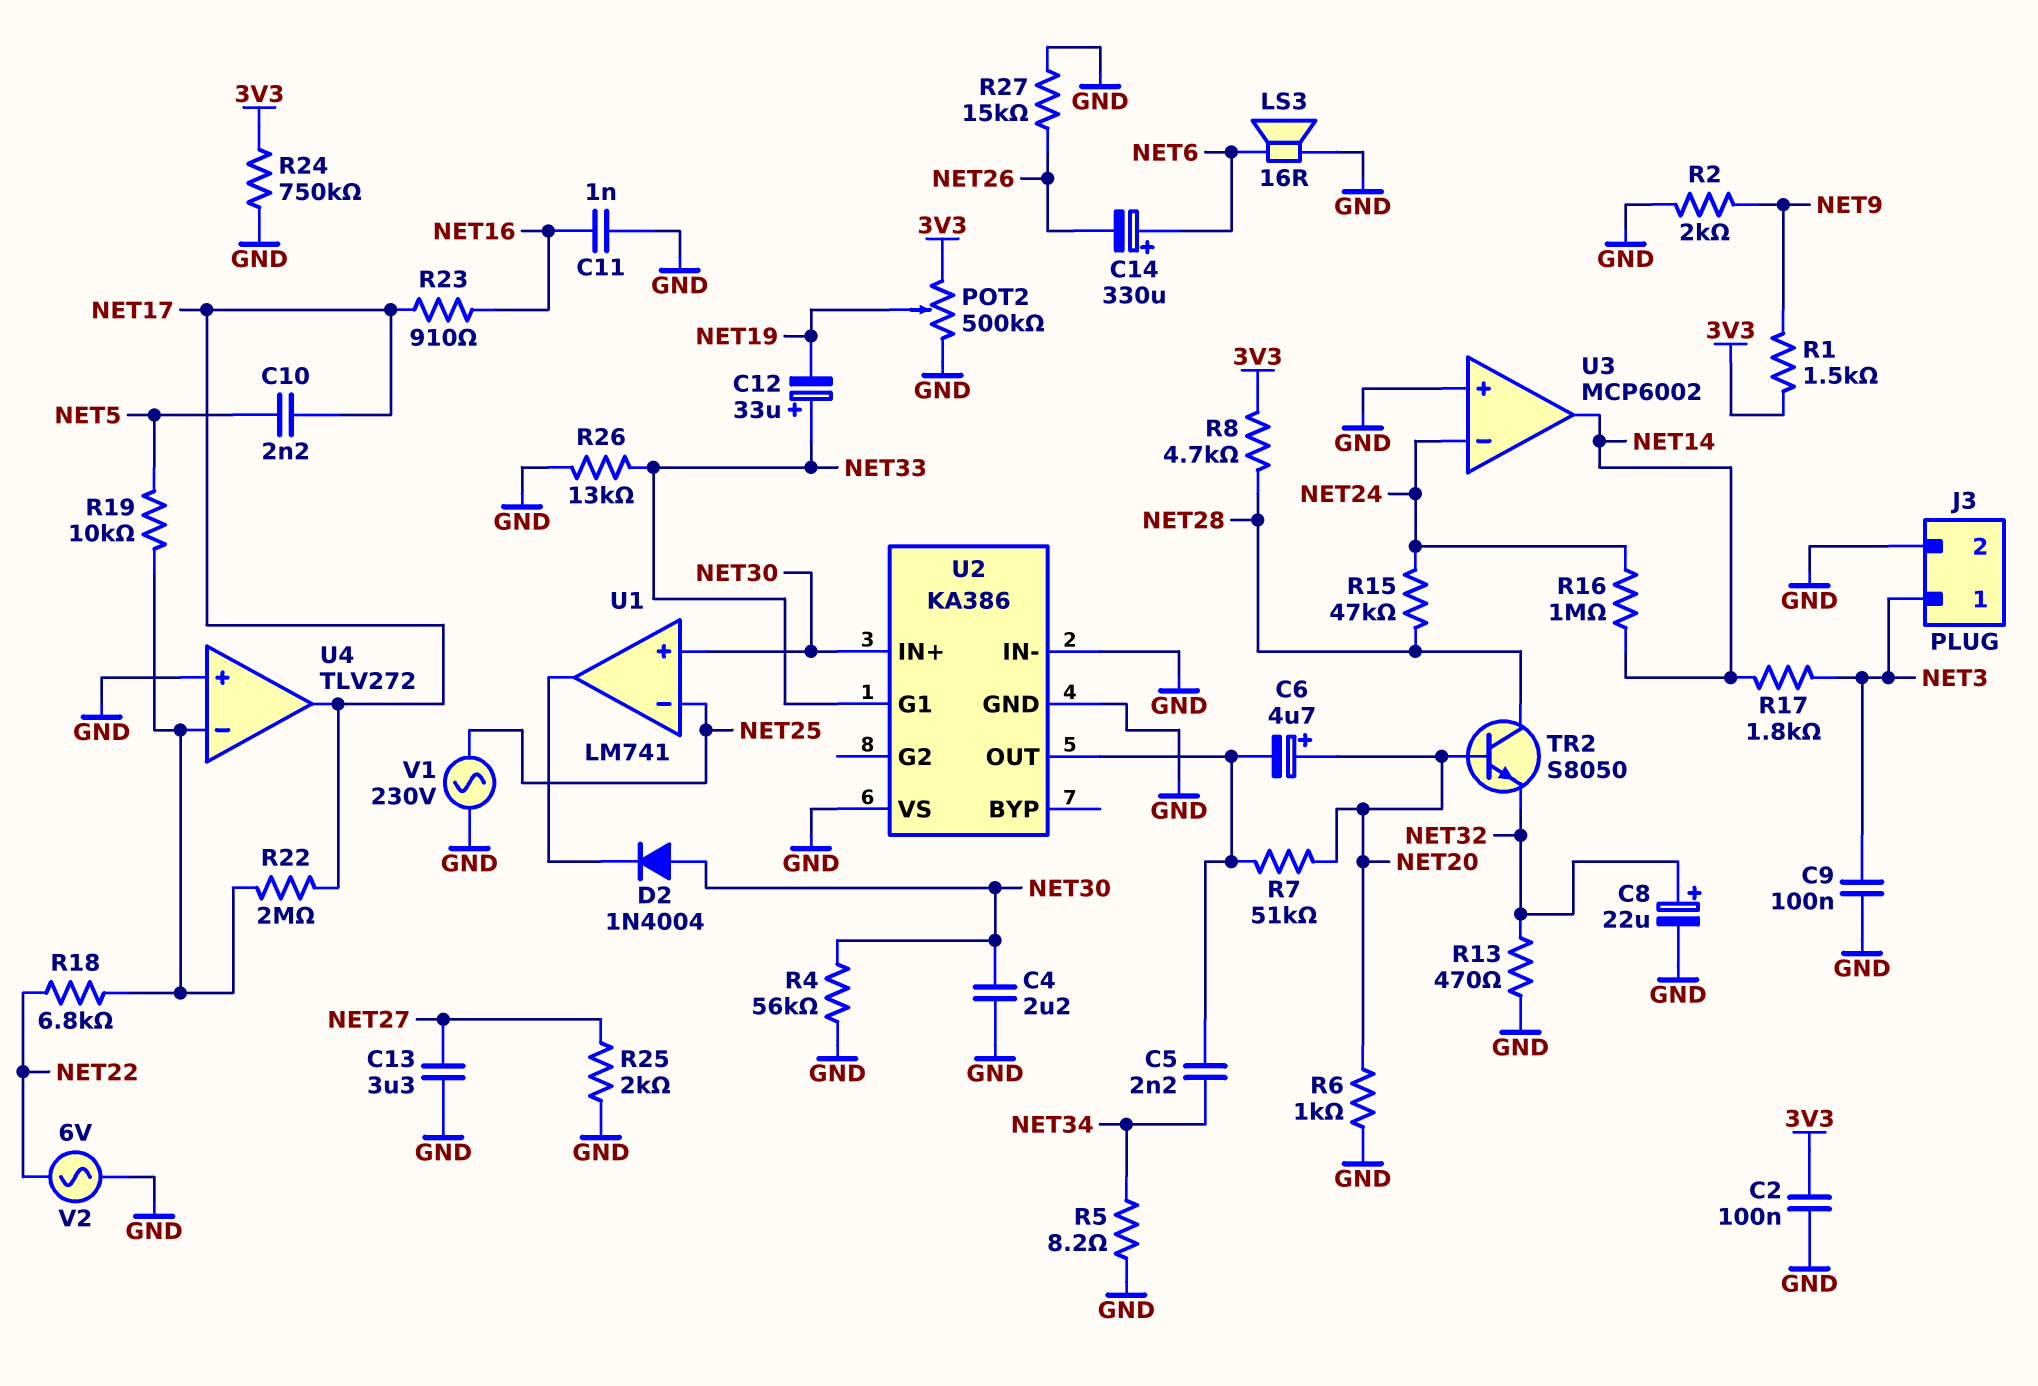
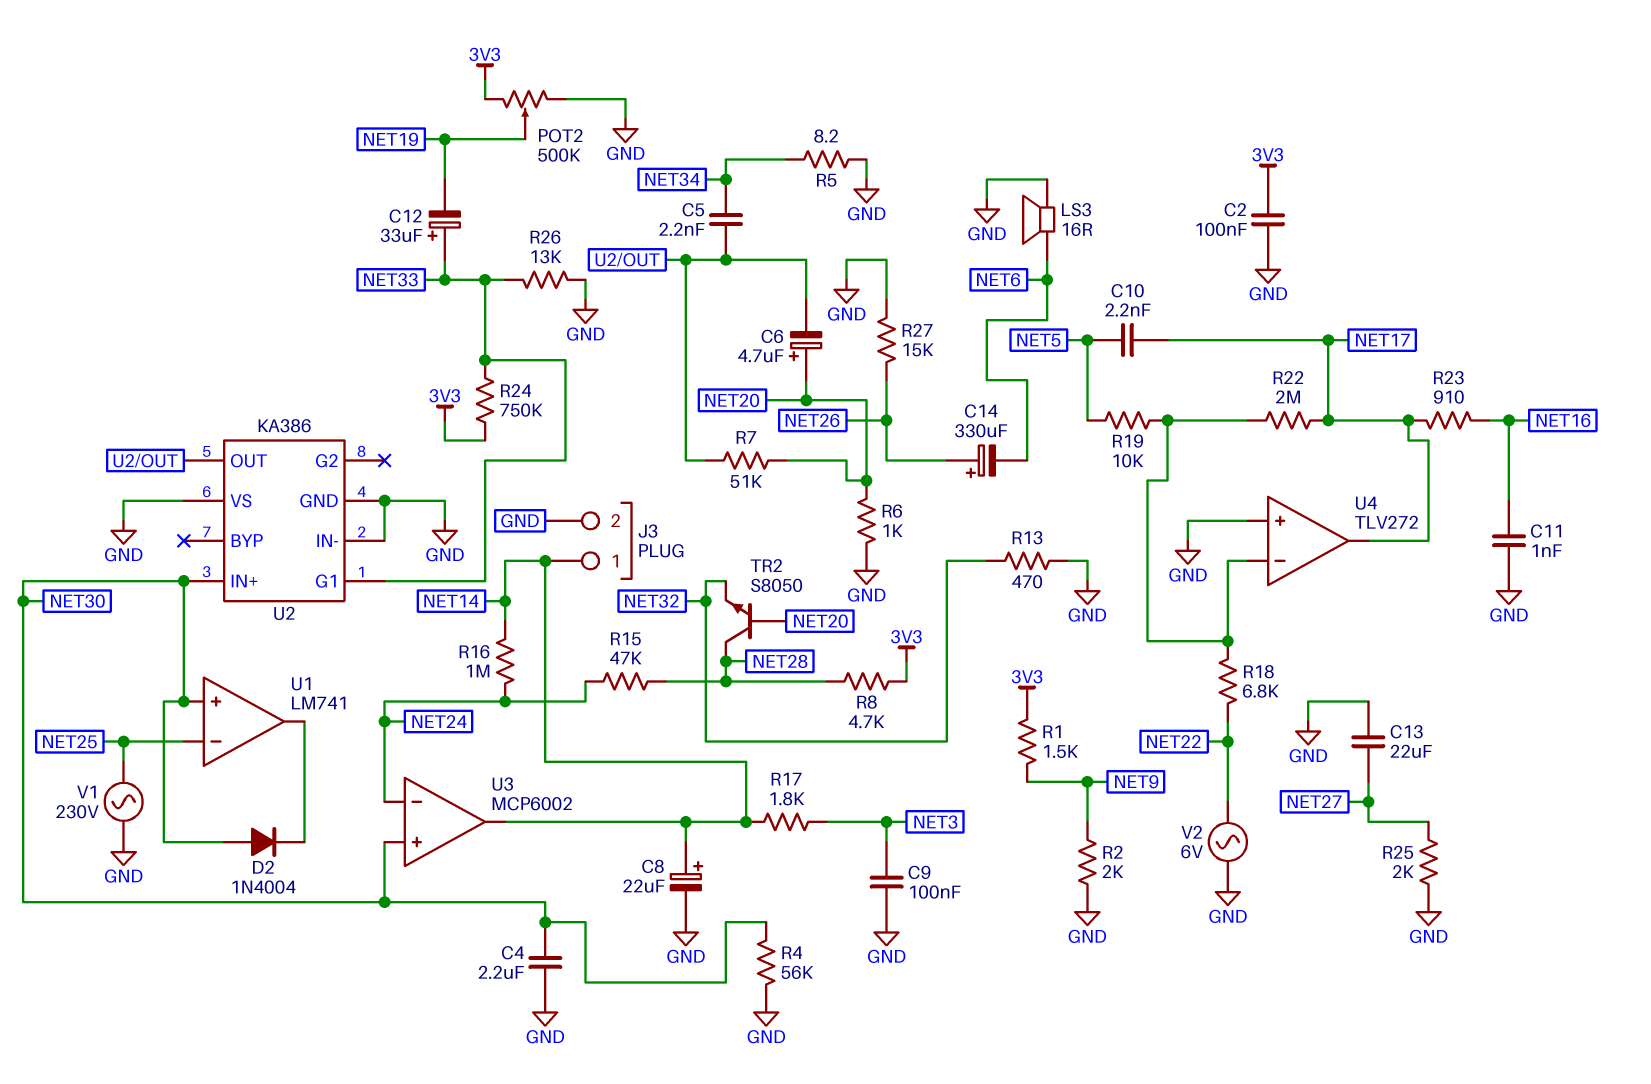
C8: 22uF (plus NET32, minus GND) -> 22uF (plus NET14, minus GND)
C13: 3.3uF (GND, NET27) -> 22uF (GND, NET27)
C14: 330uF (plus NET6, minus NET26) -> 330uF (plus NET26, minus NET6)
J3 pin 1: NET3 -> NET14
R24: 750k (3V3, GND) -> 750k (3V3, NET33)
U3 pin in+: GND -> NET30

